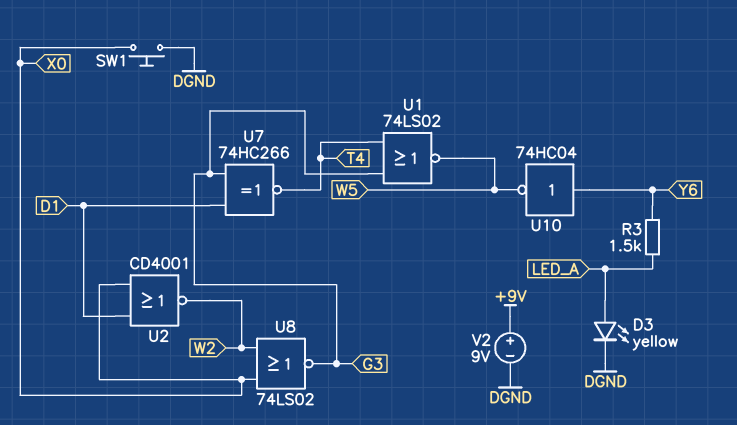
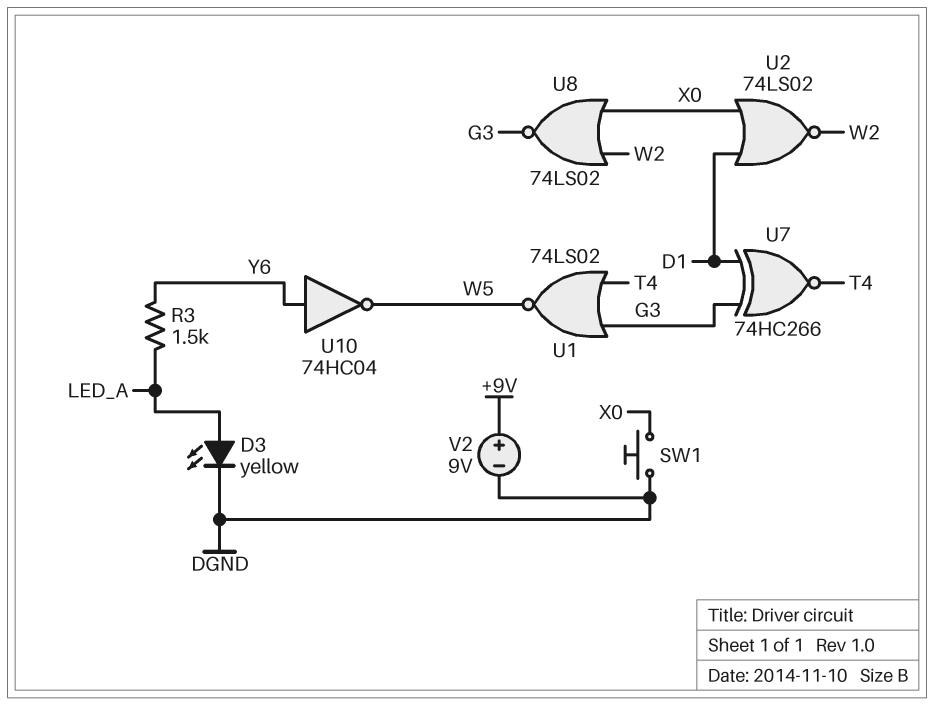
U2: NOR CD4001 (in D1, in X0, out W2) -> NOR 74LS02 (in D1, in X0, out W2)

